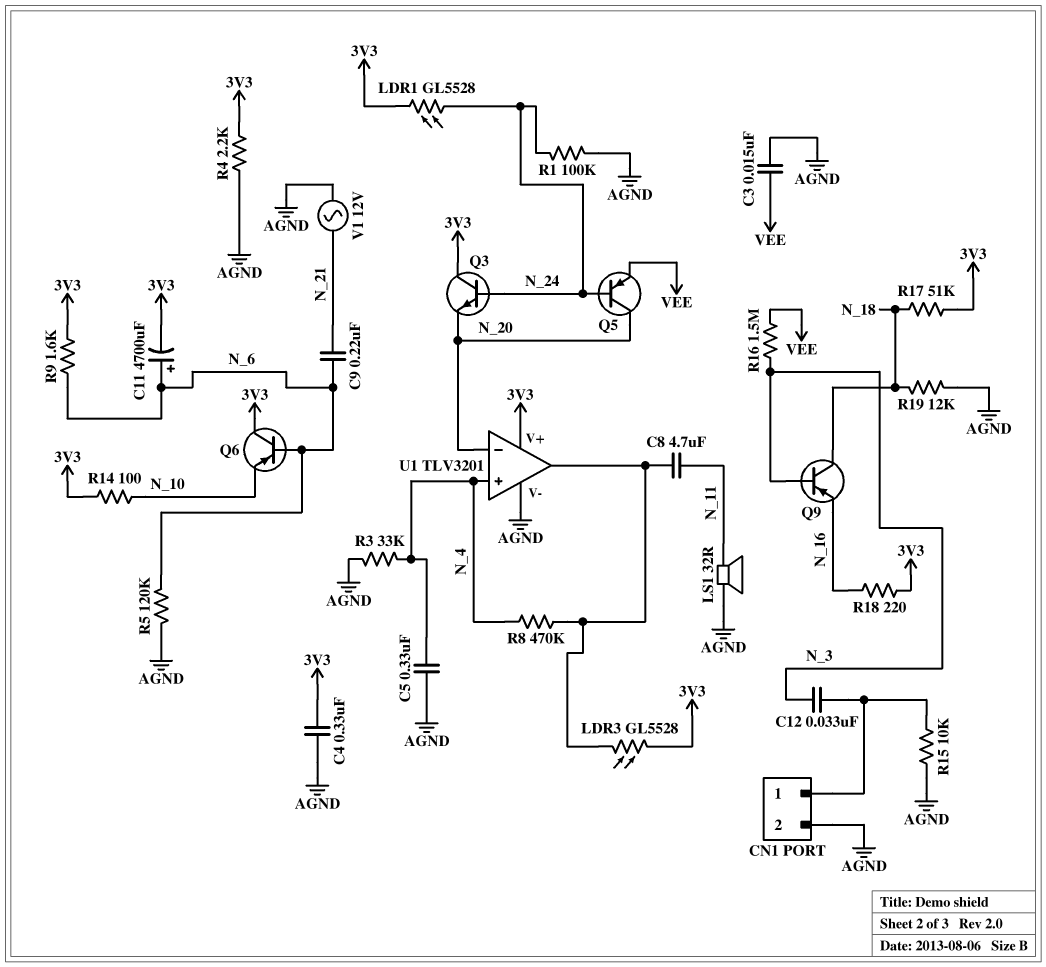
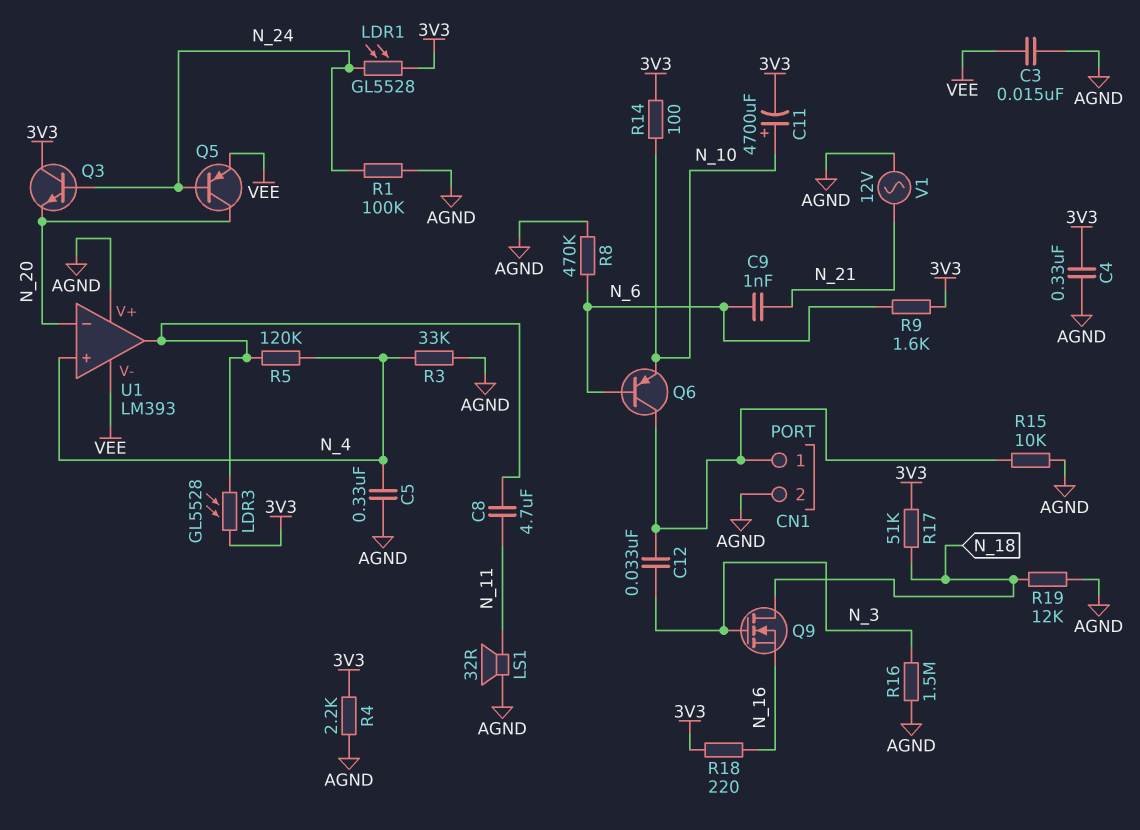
C9: 220nF (N_6, N_21) -> 1nF (N_6, N_21)
C11: 4700uF (plus N_6, minus 3V3) -> 4700uF (plus N_10, minus 3V3)
Q6: PNP (B N_6, C 3V3, E N_10) -> PNP (B N_6, C CN1/1, E N_10)
Q9: PNP (B N_3, C N_18, E N_16) -> NMOS (G N_3, D N_18, S N_16)
R5: 120k (AGND, N_6) -> 120k (N_4, U1/out)
R8: 470k (N_4, U1/out) -> 470k (AGND, N_6)
R16: 1.5M (N_3, VEE) -> 1.5M (AGND, N_3)
U1: TLV3201 -> LM393
U1 pin V+: 3V3 -> AGND
U1 pin V-: AGND -> VEE

